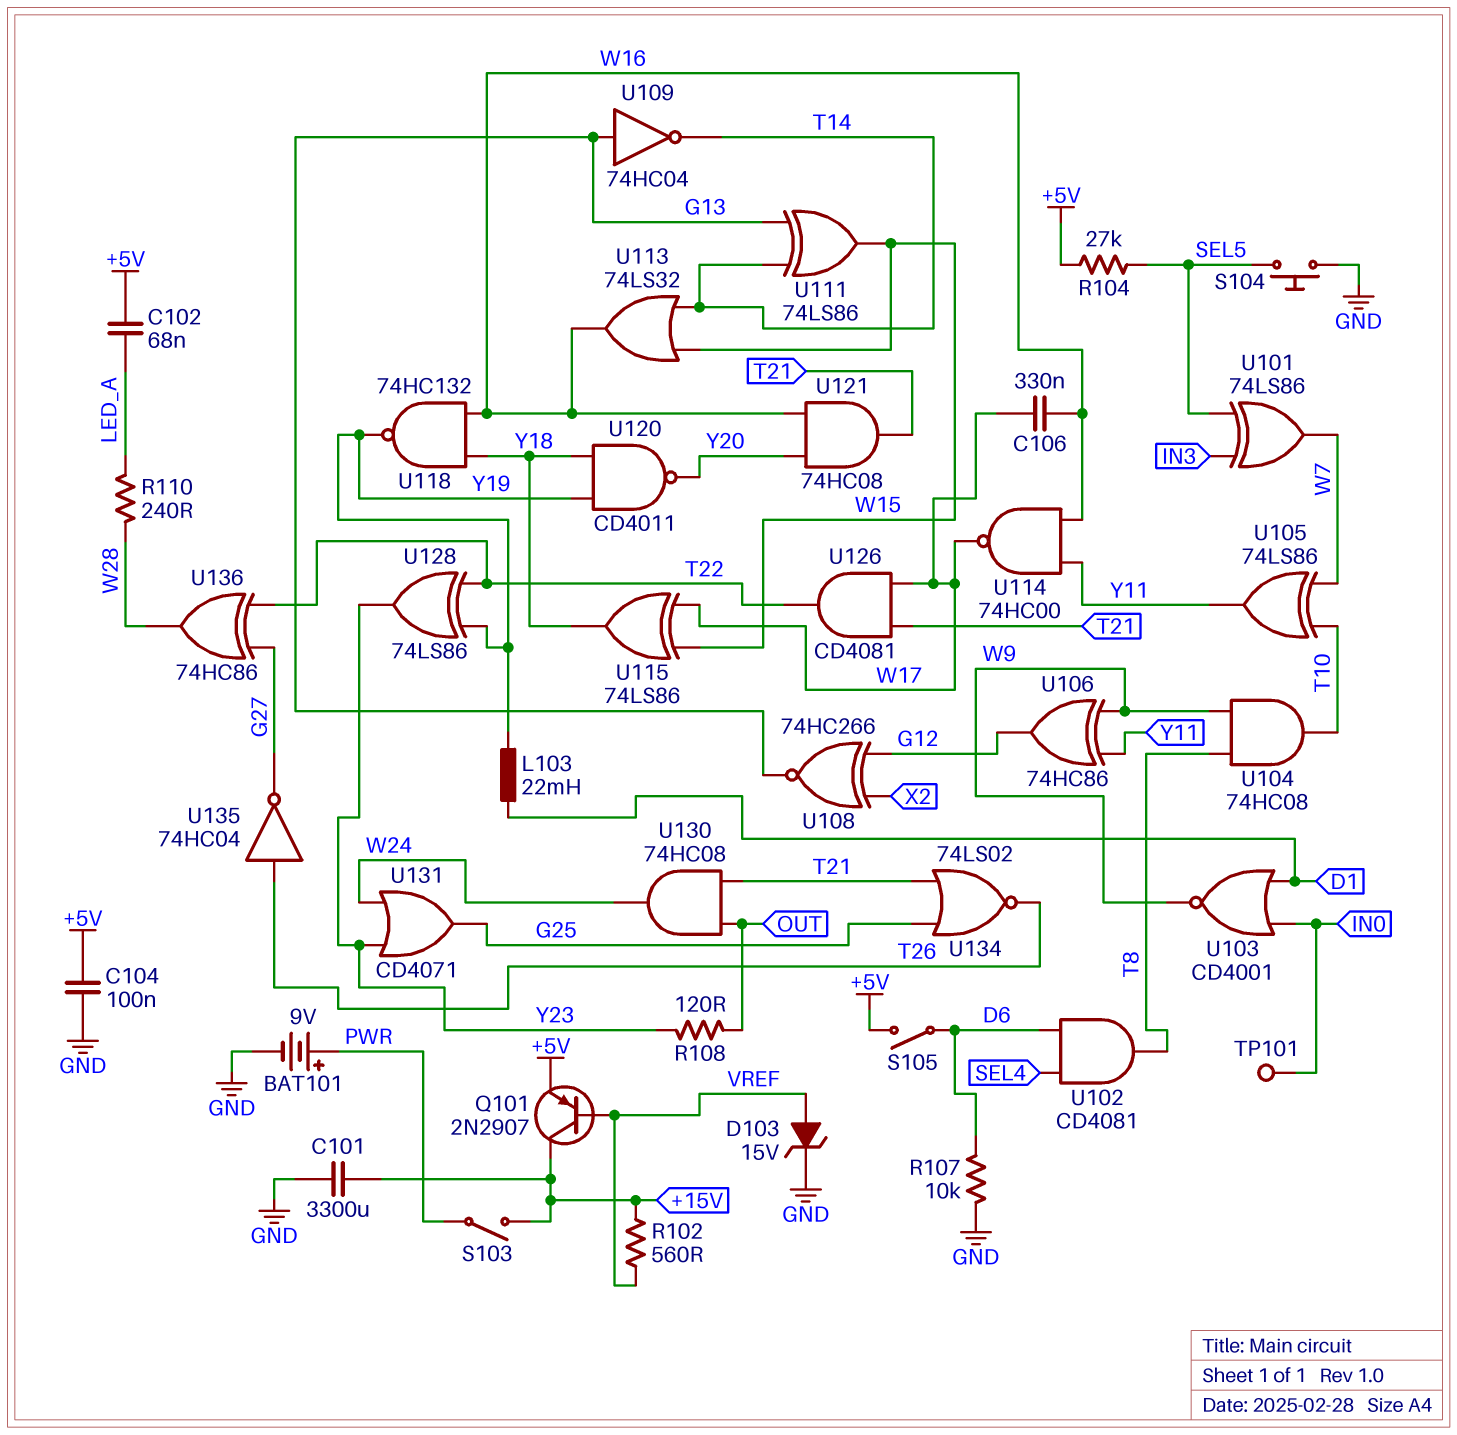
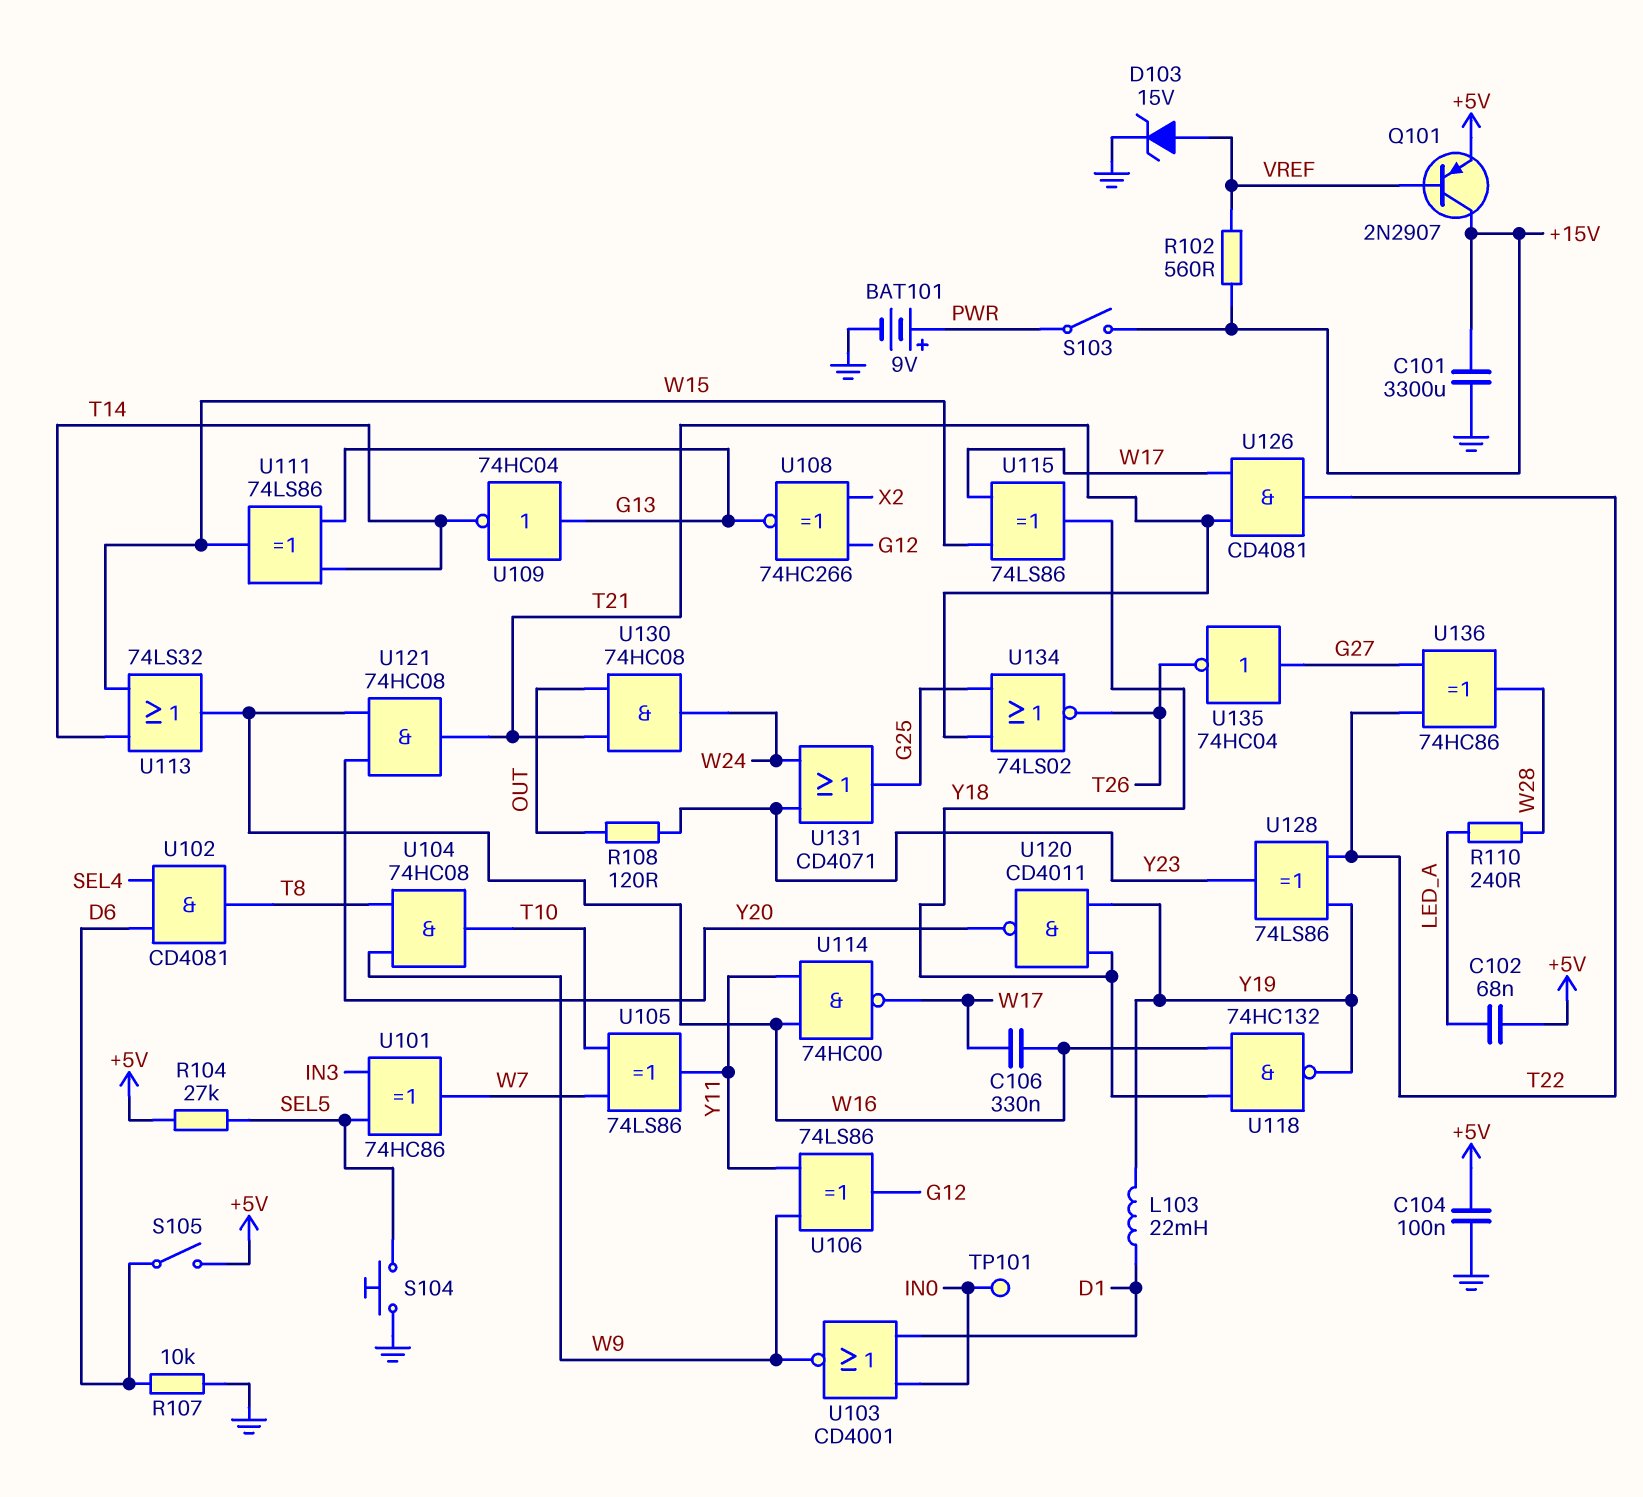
U101: XOR 74LS86 (in IN3, in SEL5, out W7) -> XOR 74HC86 (in IN3, in SEL5, out W7)
U106: XOR 74HC86 (in W9, in Y11, out G12) -> XOR 74LS86 (in W9, in Y11, out G12)
U135: NOT 74HC04 (in T26, out G27) -> NOT 74HC04 (in G27, out T26)

